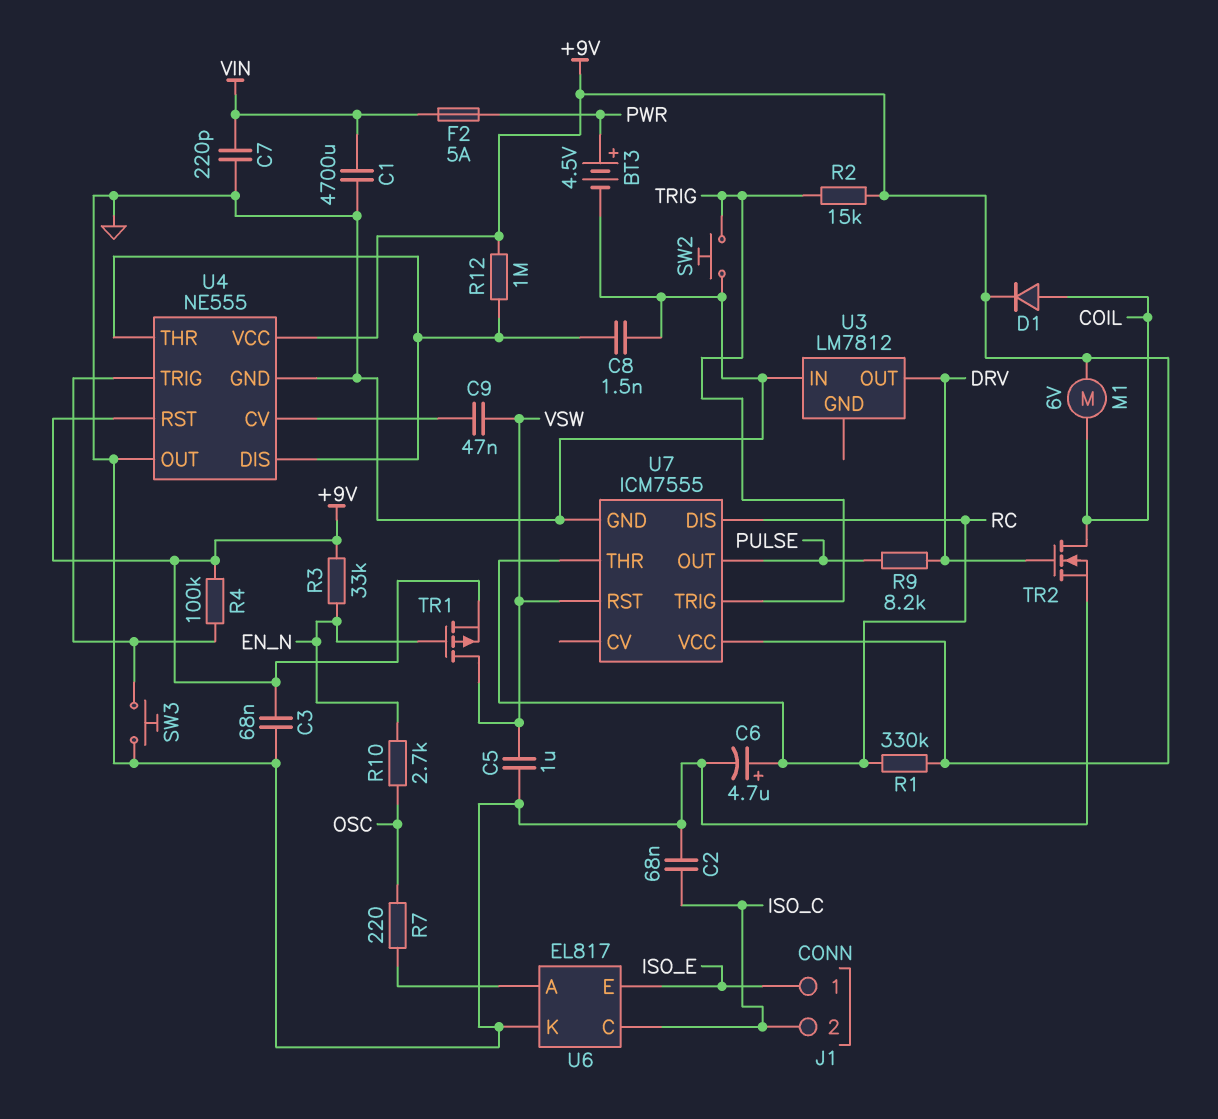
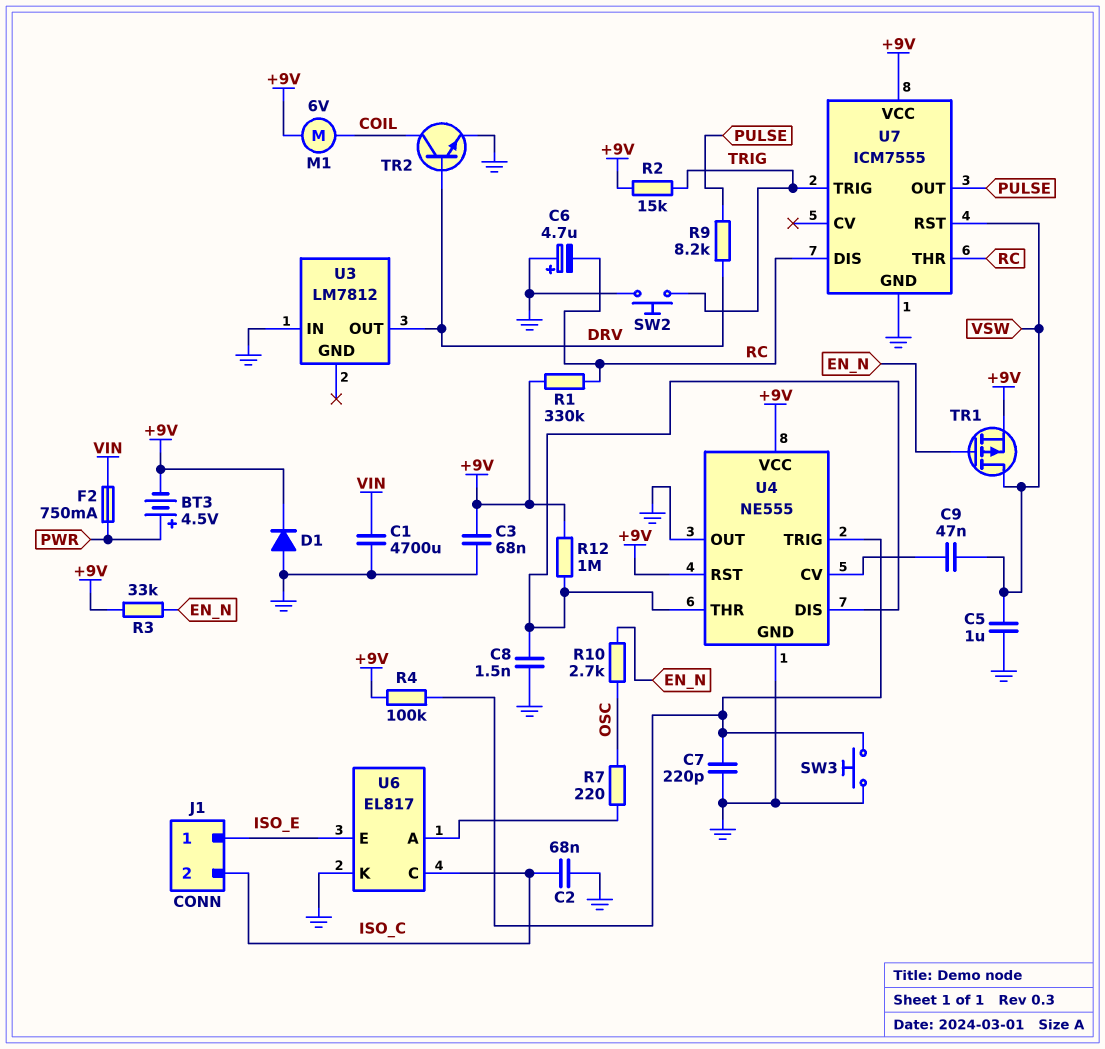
BT3: 4.5V (plus PWR, minus GND) -> 4.5V (plus PWR, minus +9V)
C6: 4.7uF (plus RC, minus GND) -> 4.7uF (plus GND, minus RC)
C7: 220pF (GND, VIN) -> 220pF (GND, U4/TRIG)
D1: diode (A COIL, K +9V) -> diode (A GND, K +9V)
F2: 5A (PWR, VIN) -> 750mA (PWR, VIN)
TR2: NMOS (G DRV, D COIL, S GND) -> NPN (B DRV, C COIL, E GND)

